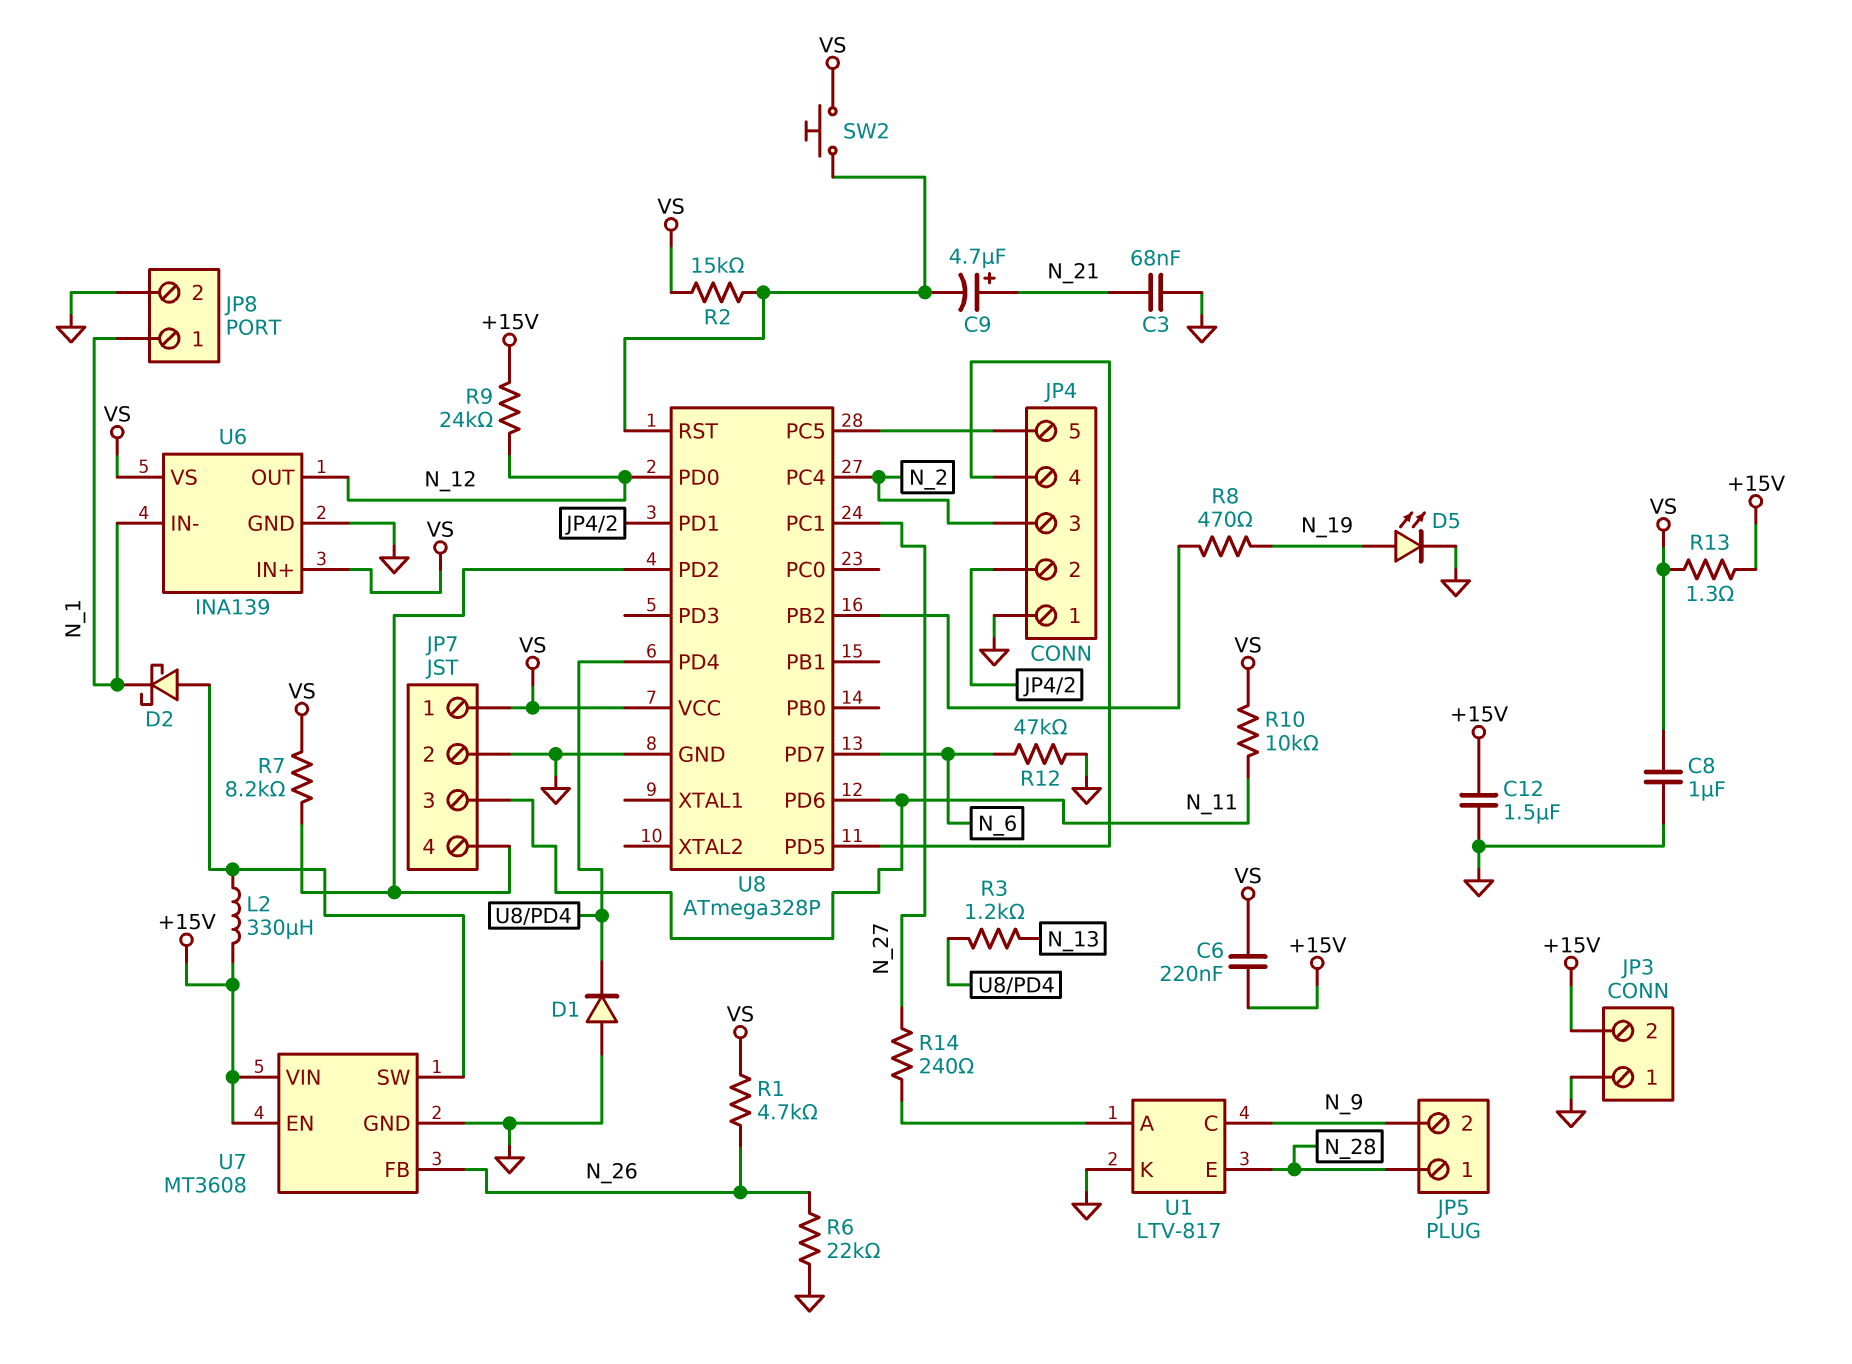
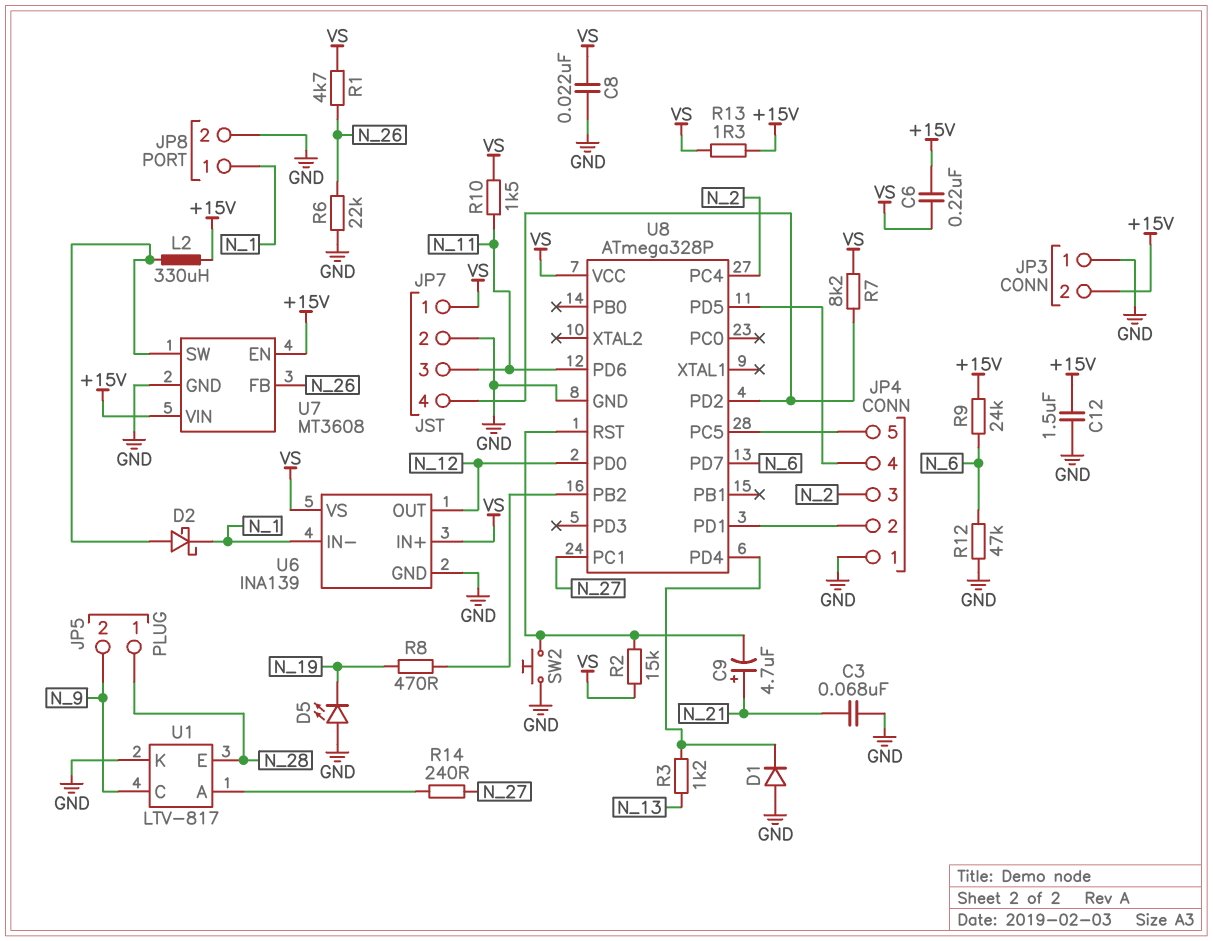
C8: 1uF (GND, VS) -> 22nF (GND, VS)
D5: LED (A N_19, K GND) -> LED (A GND, K N_19)
R9: 24k (+15V, N_12) -> 24k (+15V, N_6)
R10: 10k (N_11, VS) -> 1.5k (N_11, VS)
SW2: button (U8/RST, VS) -> button (GND, U8/RST)

